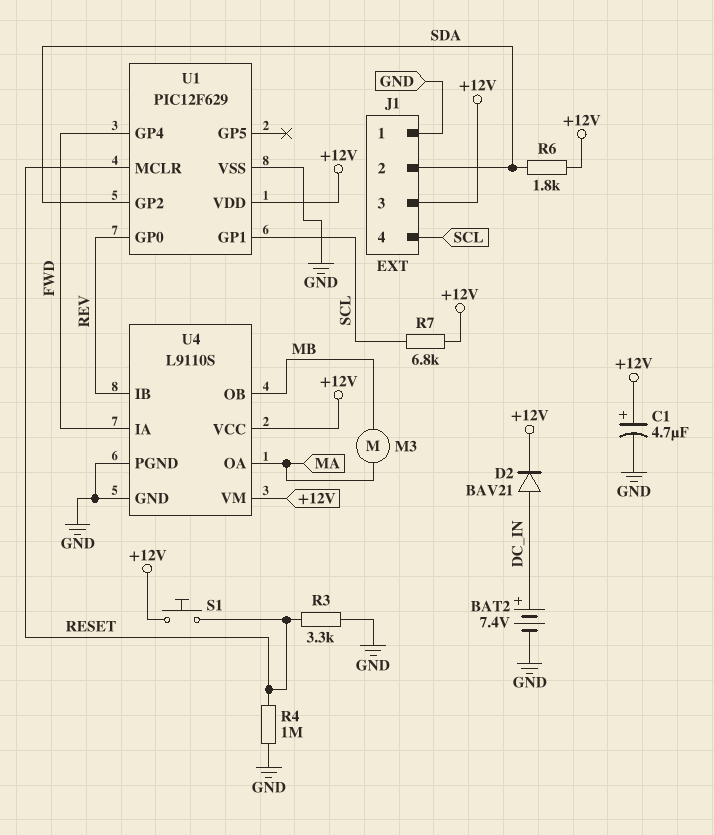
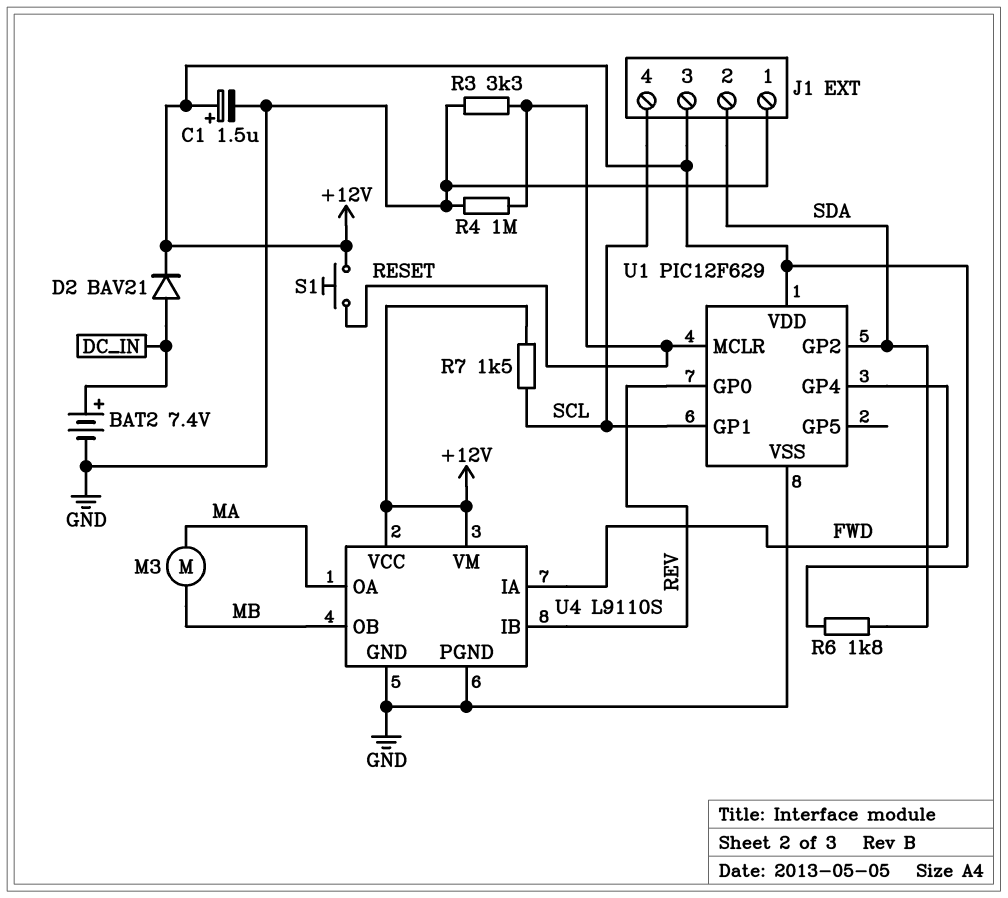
C1: 4.7uF (plus +12V, minus GND) -> 1.5uF (plus +12V, minus GND)
R7: 6.8k (+12V, SCL) -> 1.5k (+12V, SCL)

